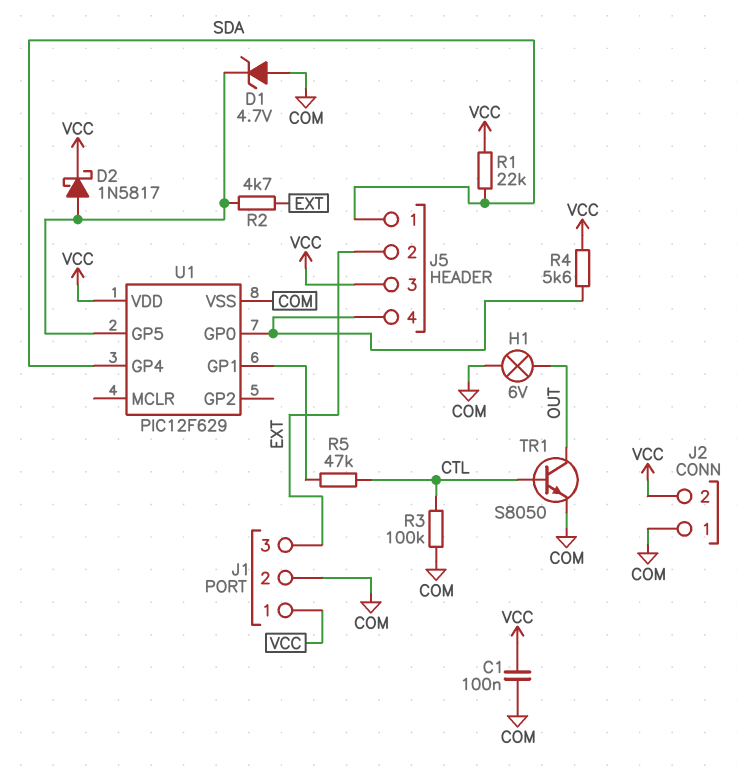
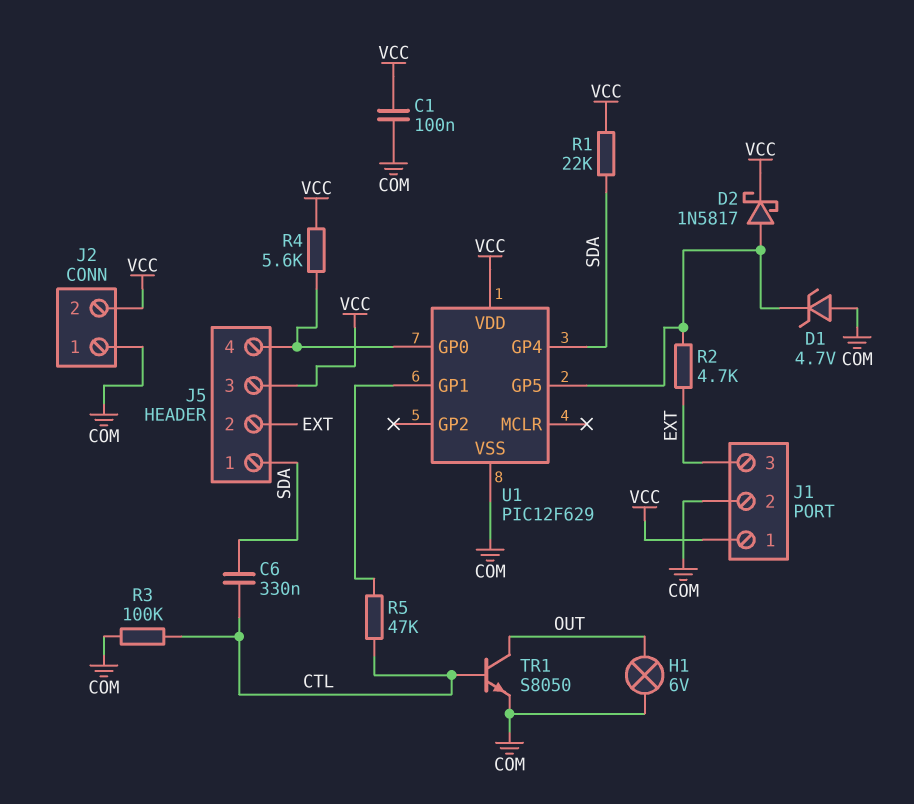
C6: none -> 330nF (CTL, SDA)

